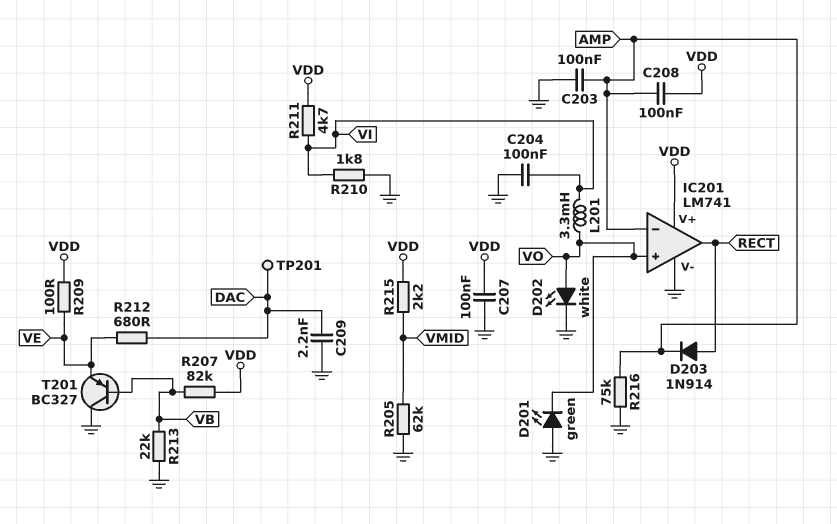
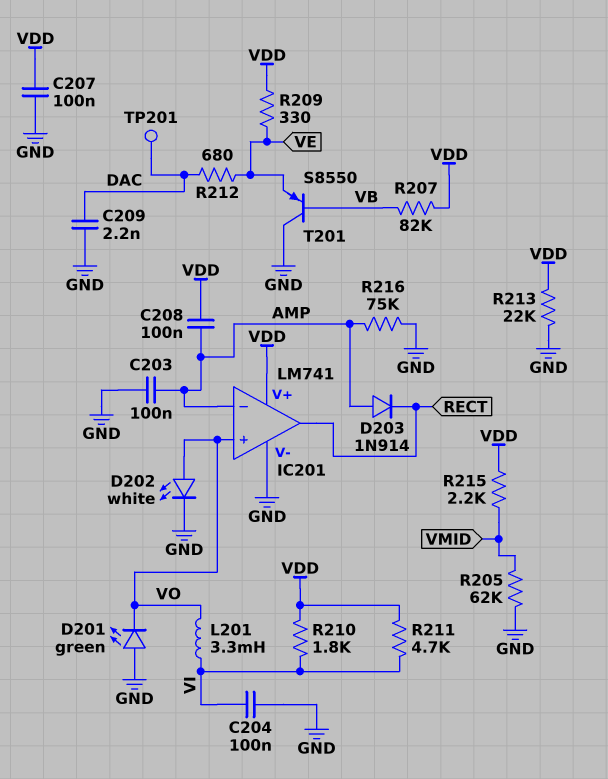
D203: diode 1N914 (A RECT, K AMP) -> diode 1N914 (A AMP, K RECT)
R209: 100 (VDD, VE) -> 330 (VDD, VE)
R210: 1.8k (GND, VI) -> 1.8k (VDD, VI)
R213: 22k (GND, VB) -> 22k (GND, VDD)
T201: PNP BC327 (B VB, C GND, E VE) -> PNP S8550 (B VB, C GND, E VE)

